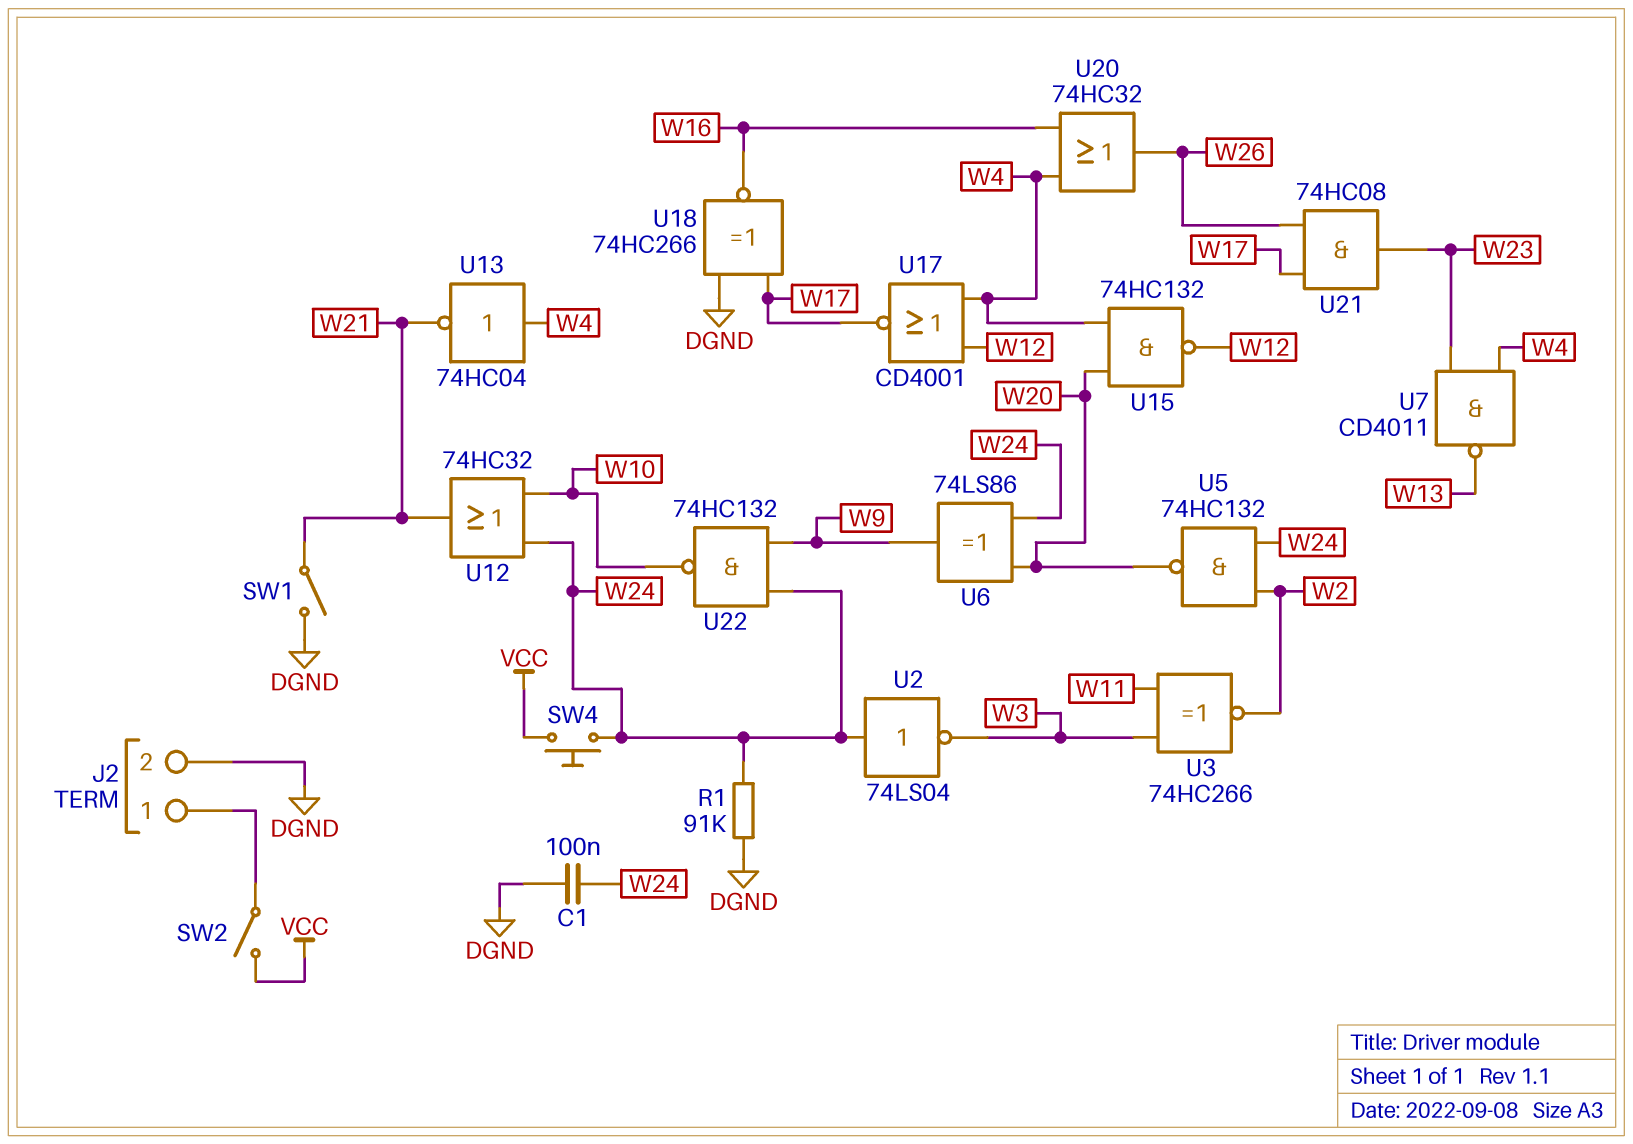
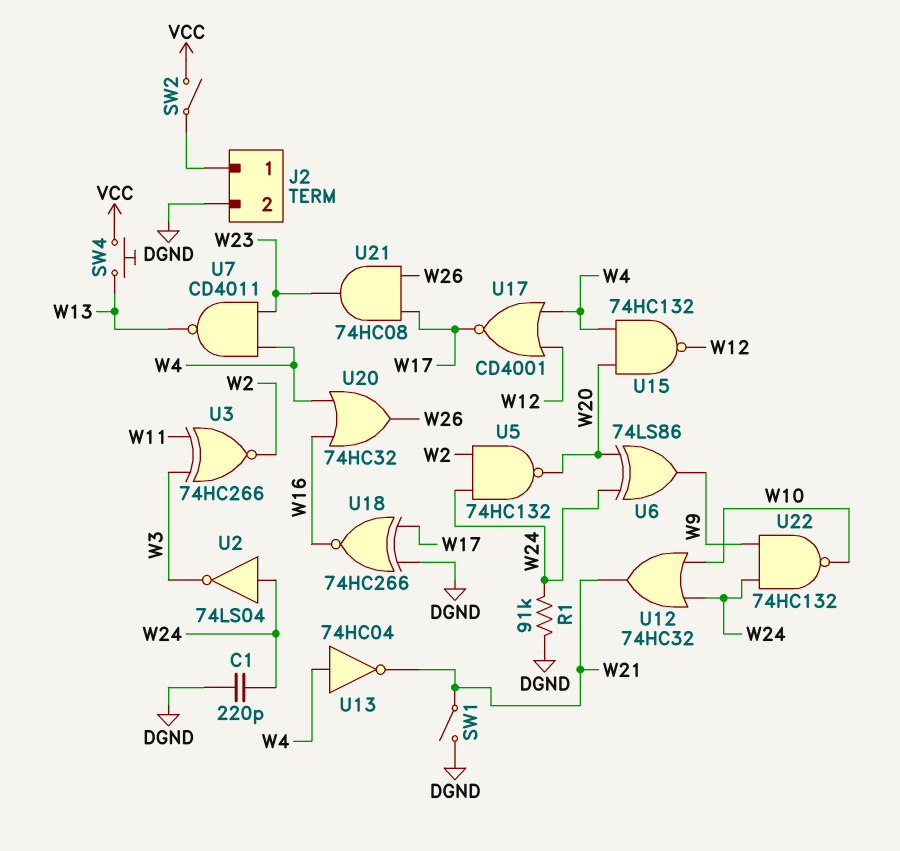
C1: 100nF (DGND, W24) -> 220pF (DGND, W24)
SW4: button (VCC, W24) -> button (VCC, W13)

